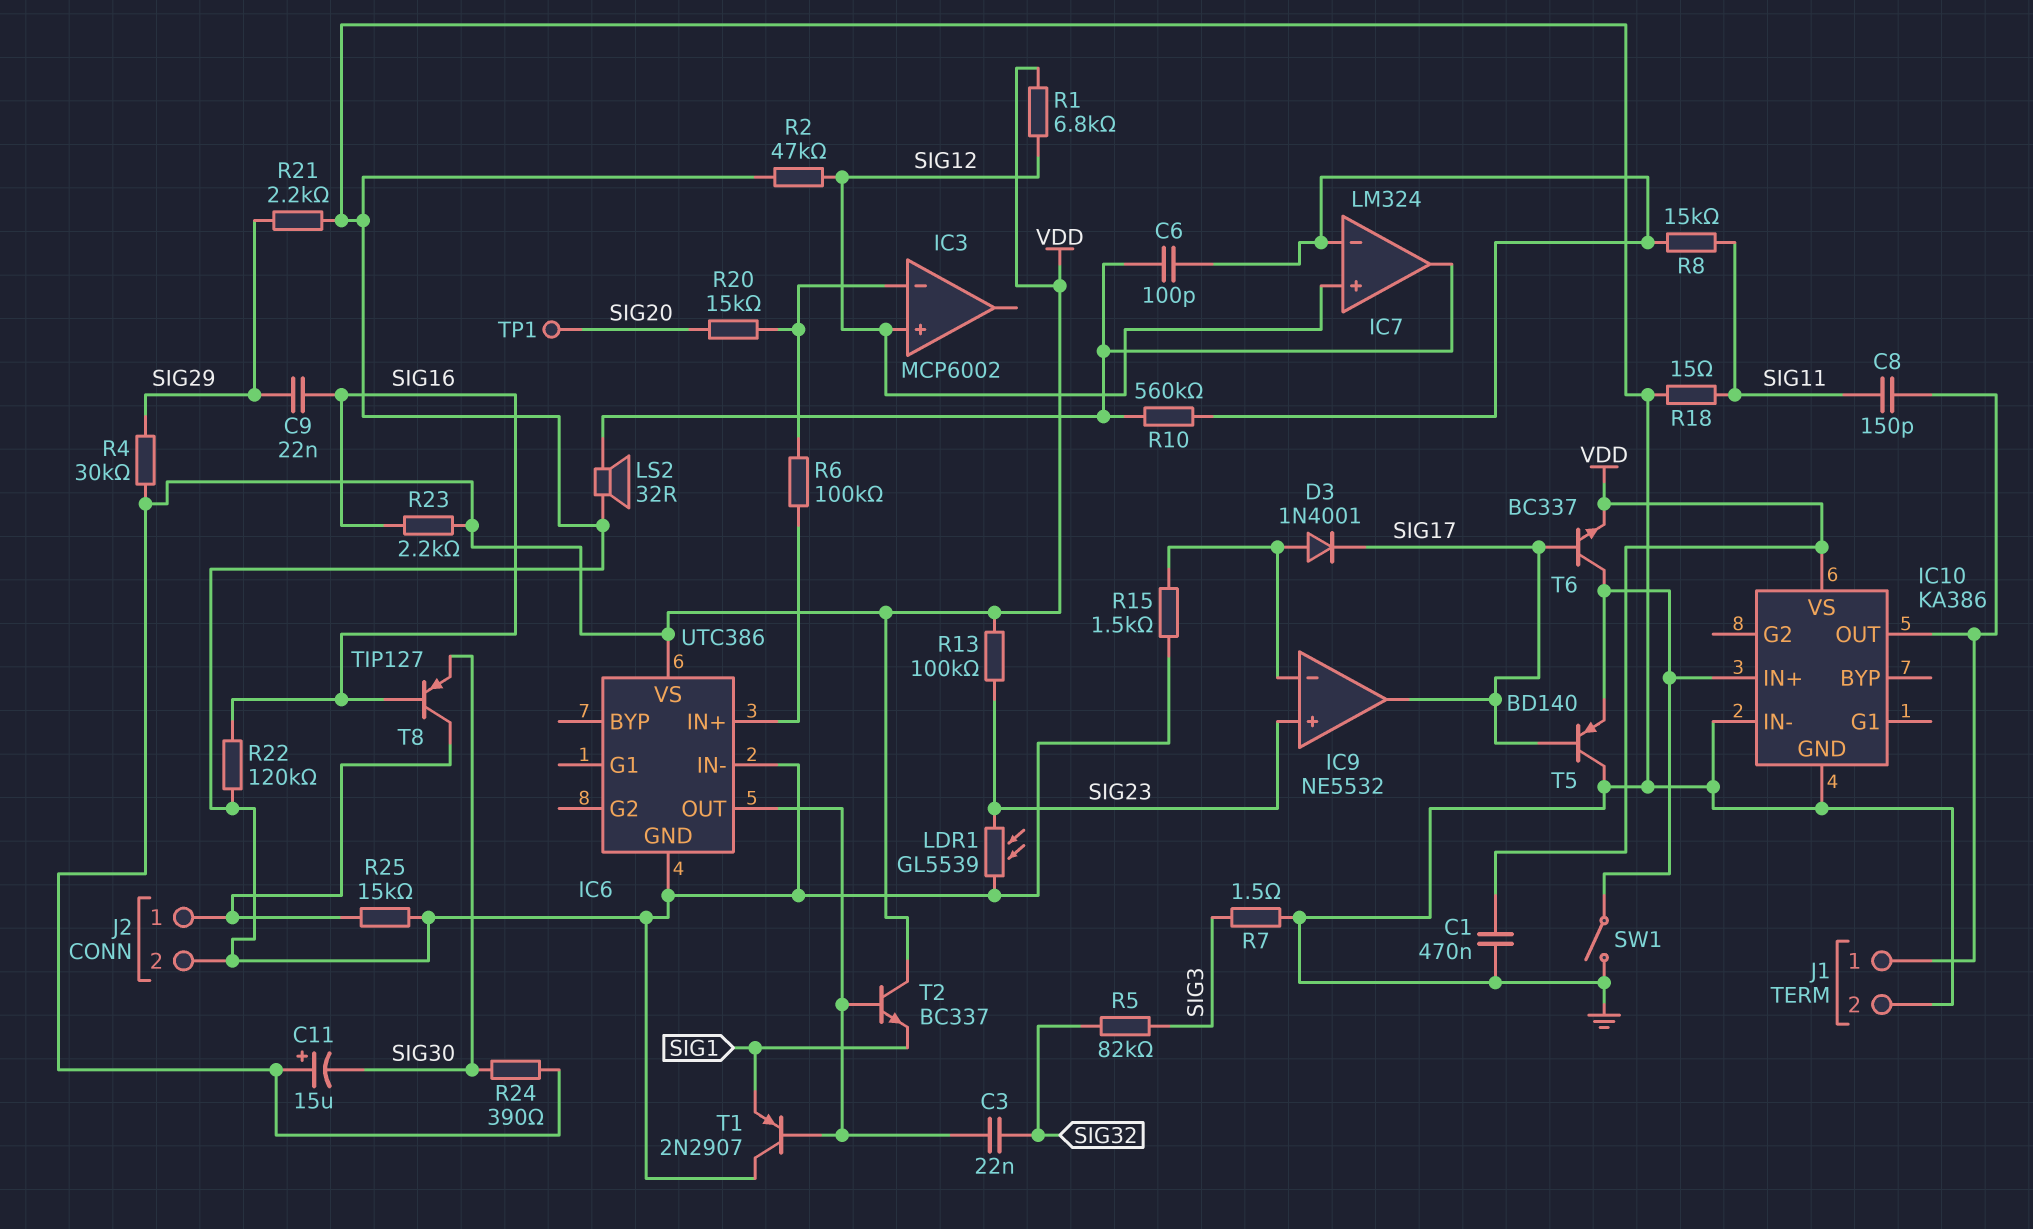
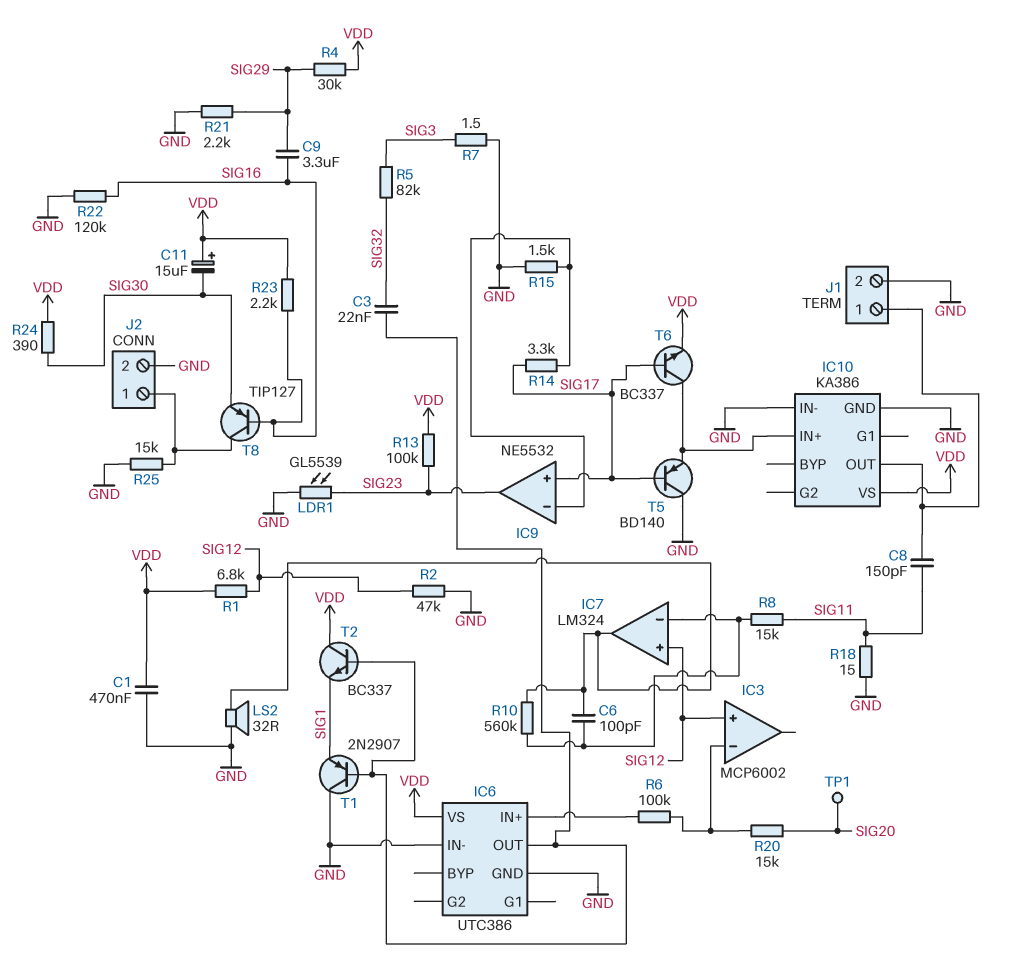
C9: 22nF (SIG16, SIG29) -> 3.3uF (SIG16, SIG29)
D3: diode 1N4001 (A IC9/in-, K SIG17) -> none
IC9 pin in+: SIG23 -> SIG17
IC9 pin out: SIG17 -> SIG23
R14: none -> 3.3k (IC9/in-, SIG17)
SW1: switch (GND, IC10/IN+) -> none

